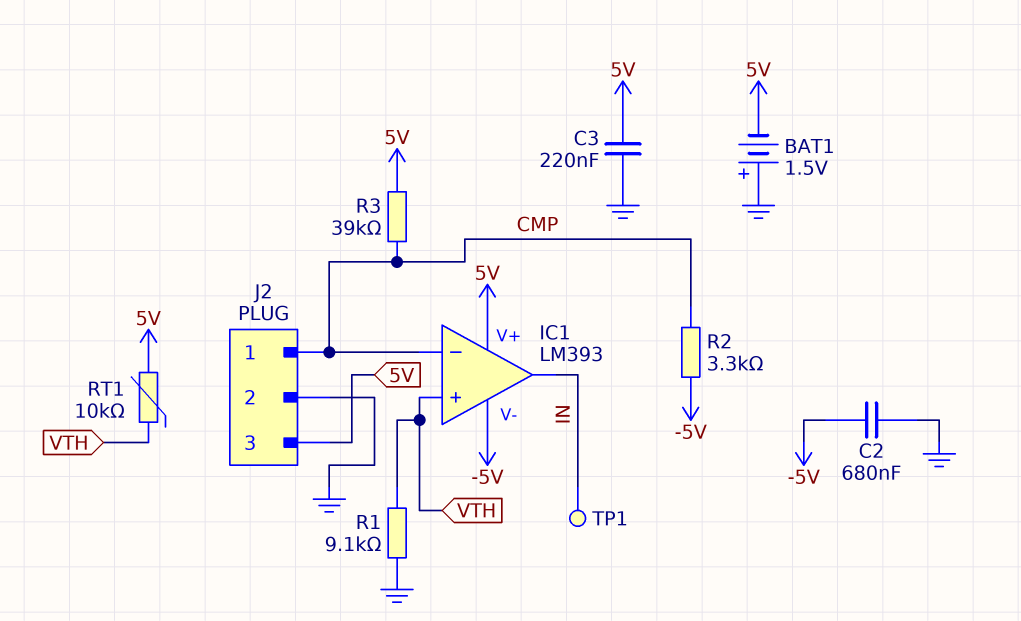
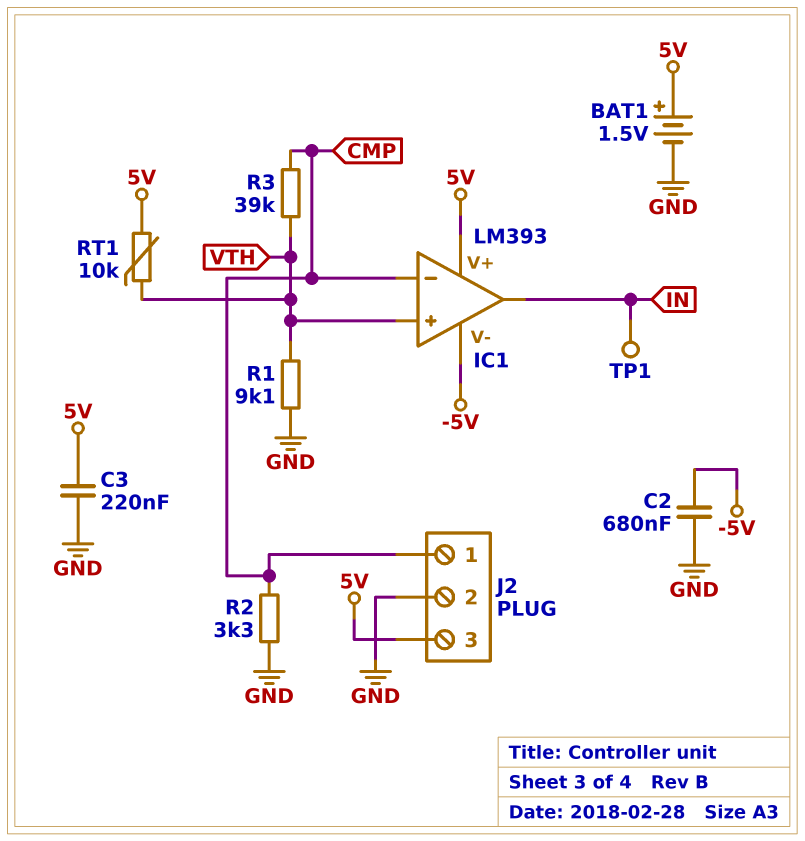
BAT1: 1.5V (plus GND, minus 5V) -> 1.5V (plus 5V, minus GND)
R2: 3.3k (-5V, CMP) -> 3.3k (CMP, GND)
R3: 39k (5V, CMP) -> 39k (CMP, VTH)

